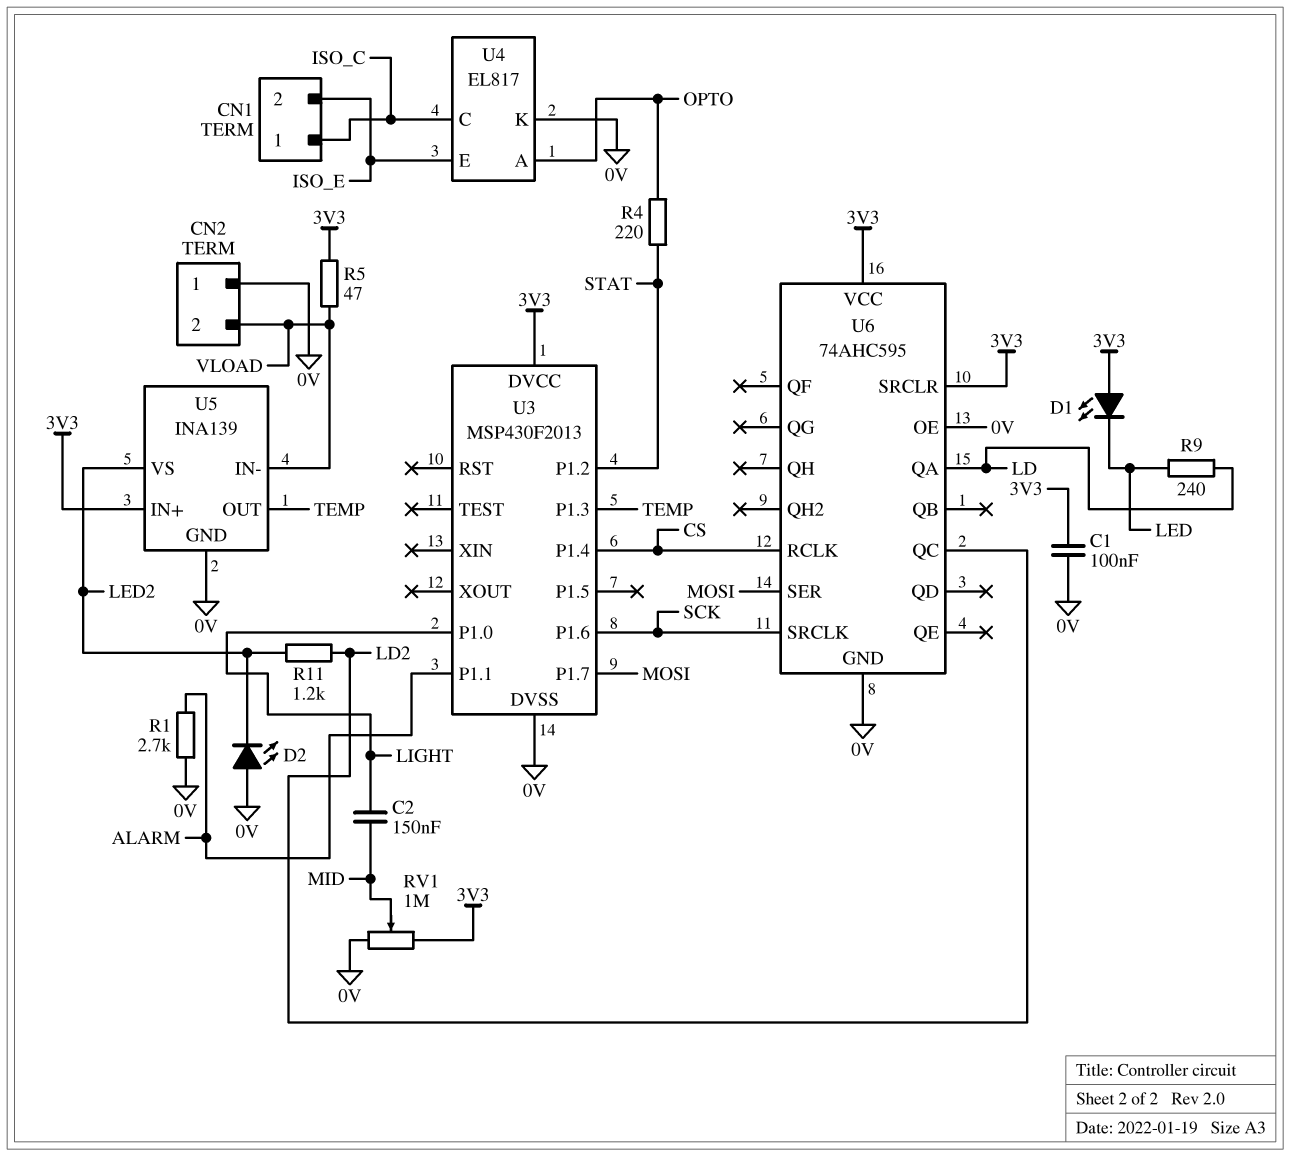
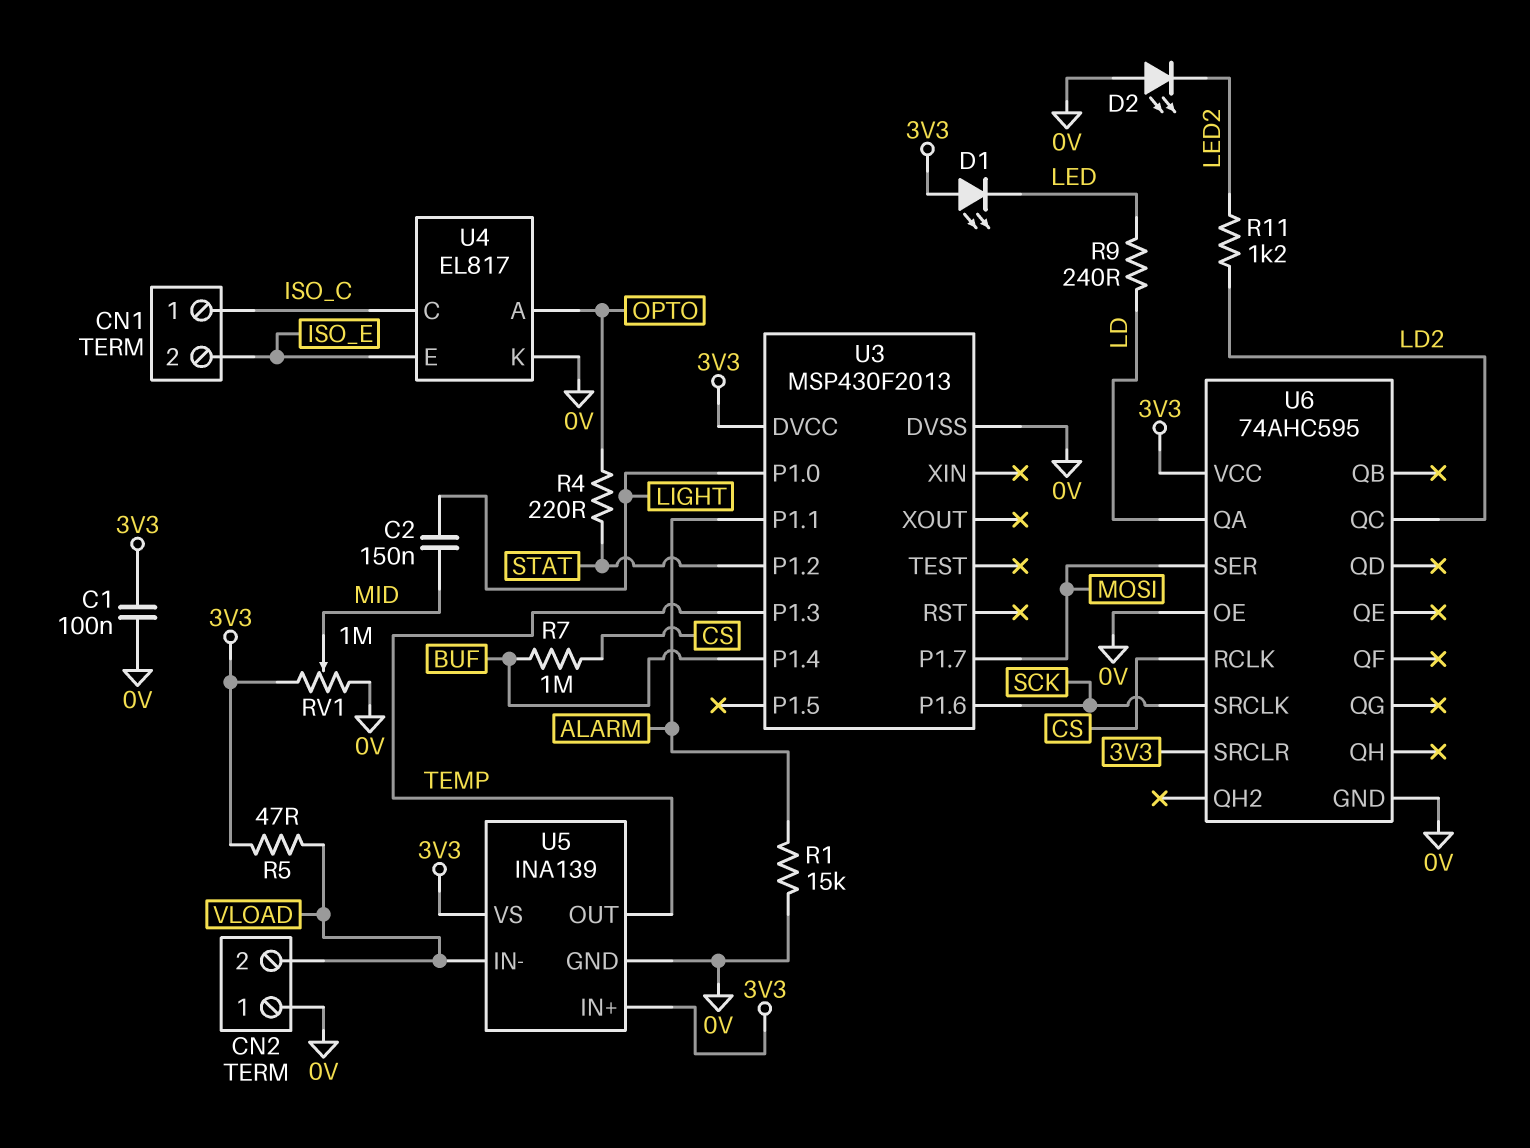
R1: 2.7k (0V, ALARM) -> 15k (0V, ALARM)
R7: none -> 1M (BUF, CS)
U3 pin P1.4: CS -> BUF
U5 pin VS: LED2 -> 3V3

